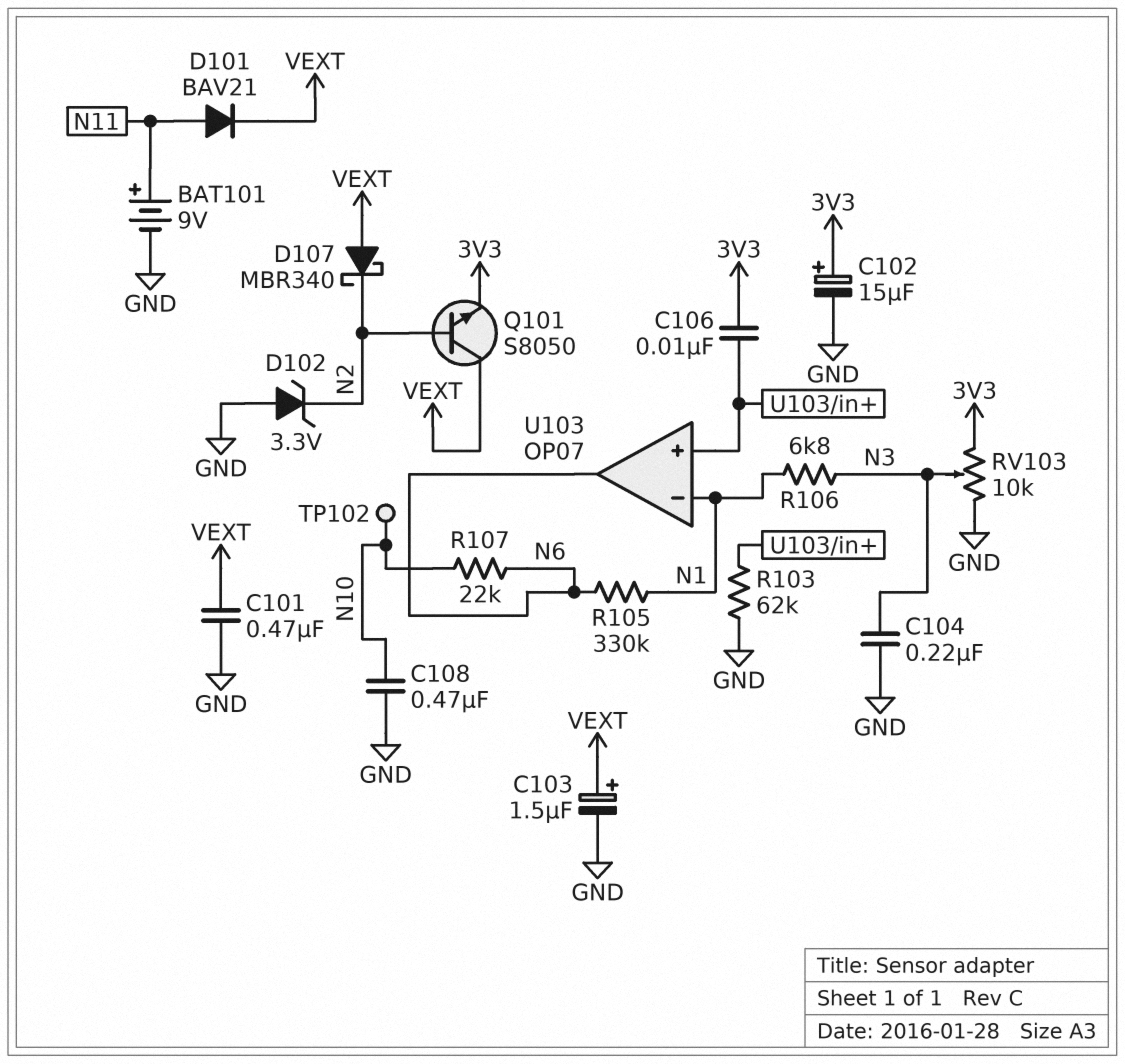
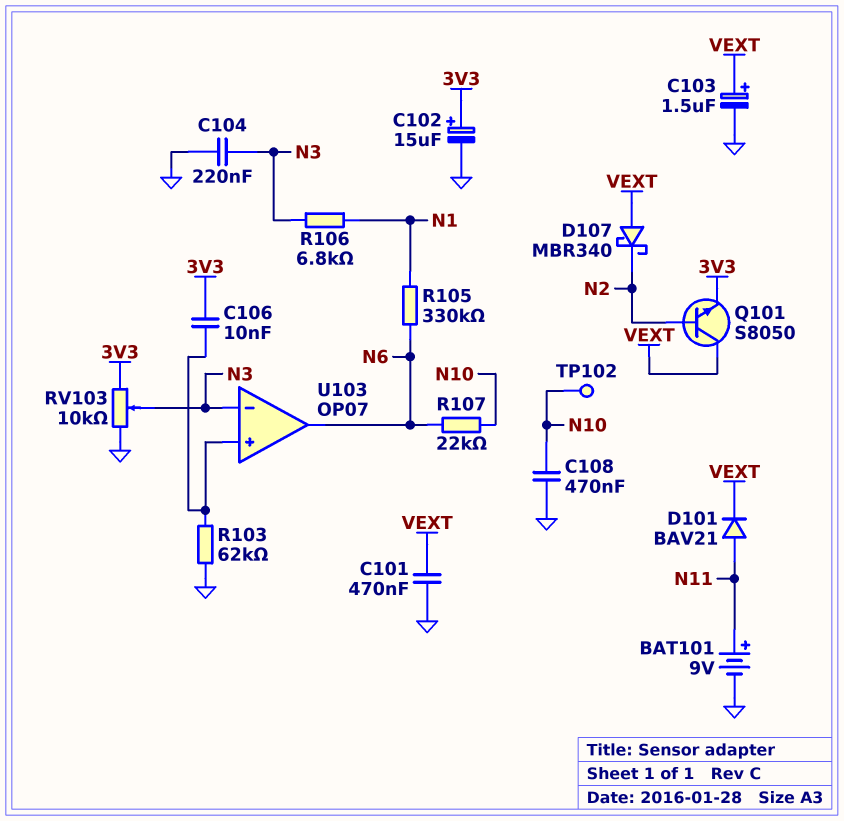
D102: zener 3.3V (A GND, K N2) -> none
U103 pin in-: N1 -> N3

